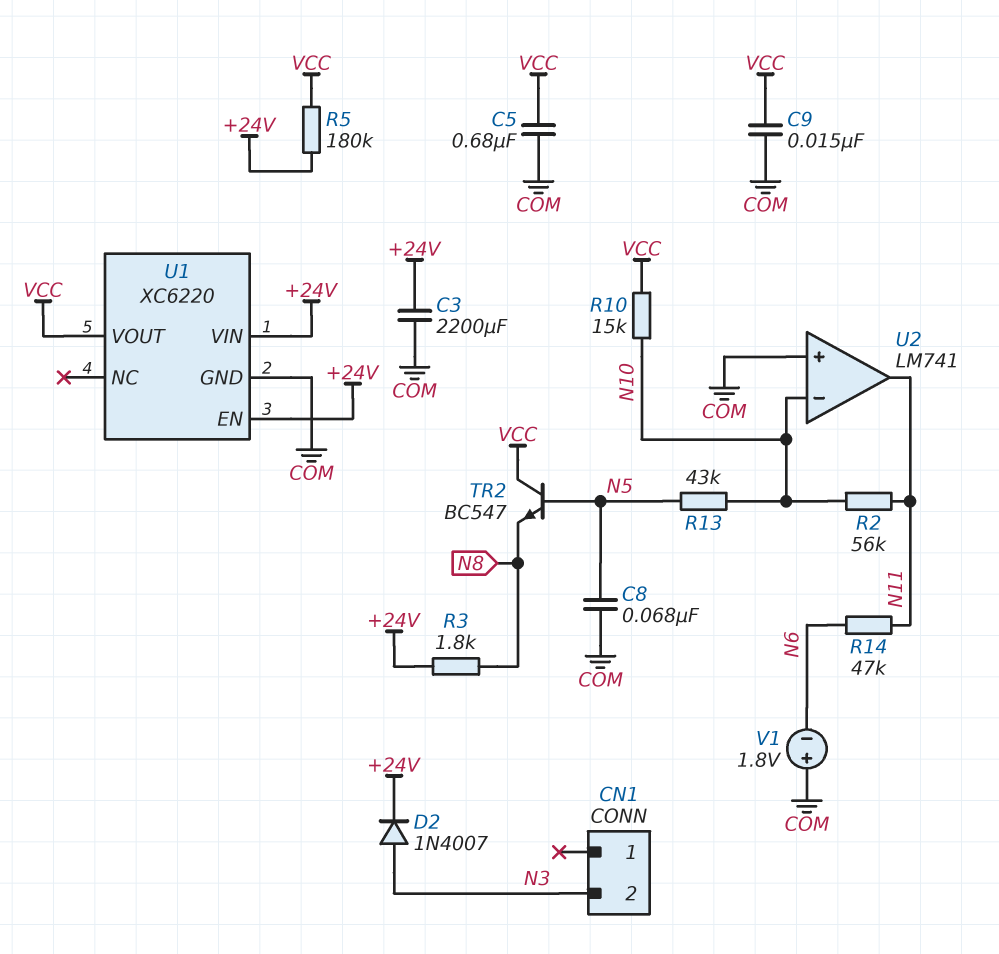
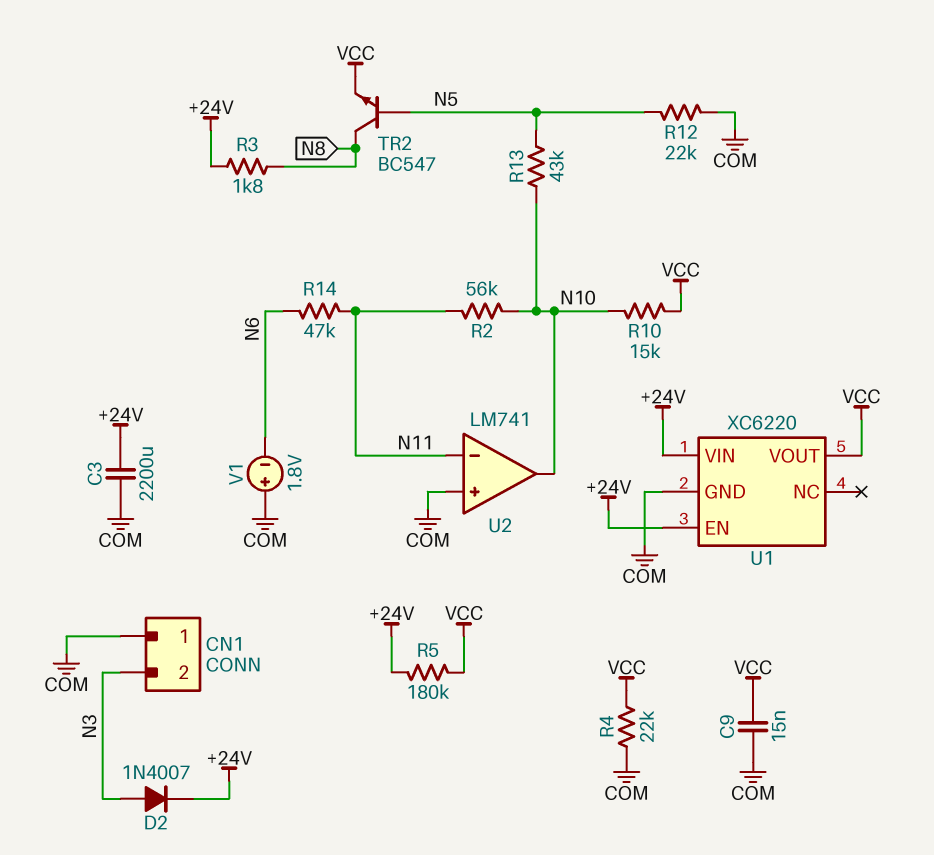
C5: 680nF (COM, VCC) -> none
C8: 68nF (COM, N5) -> none
CN1 pin 1: none -> COM
R4: none -> 22k (COM, VCC)
R12: none -> 22k (COM, N5)
TR2: NPN BC547 (B N5, C VCC, E N8) -> NPN BC547 (B N5, C N8, E VCC)
U2 pin in-: N10 -> N11
U2 pin out: N11 -> N10

